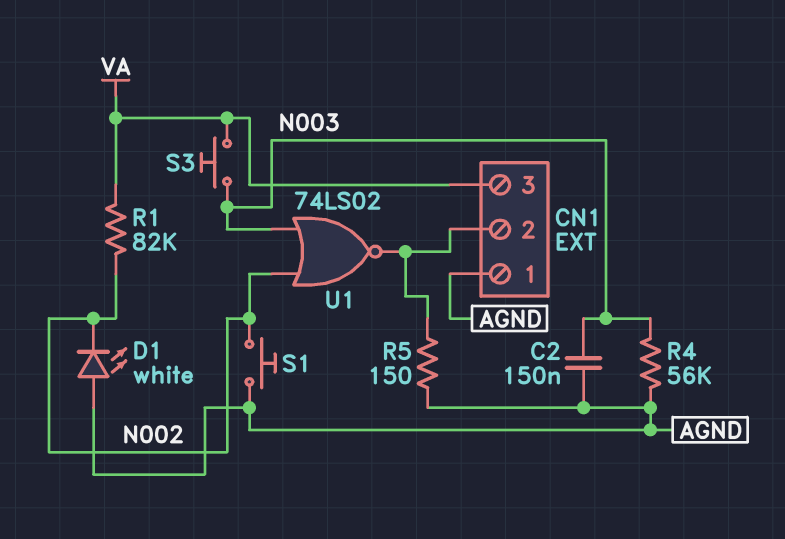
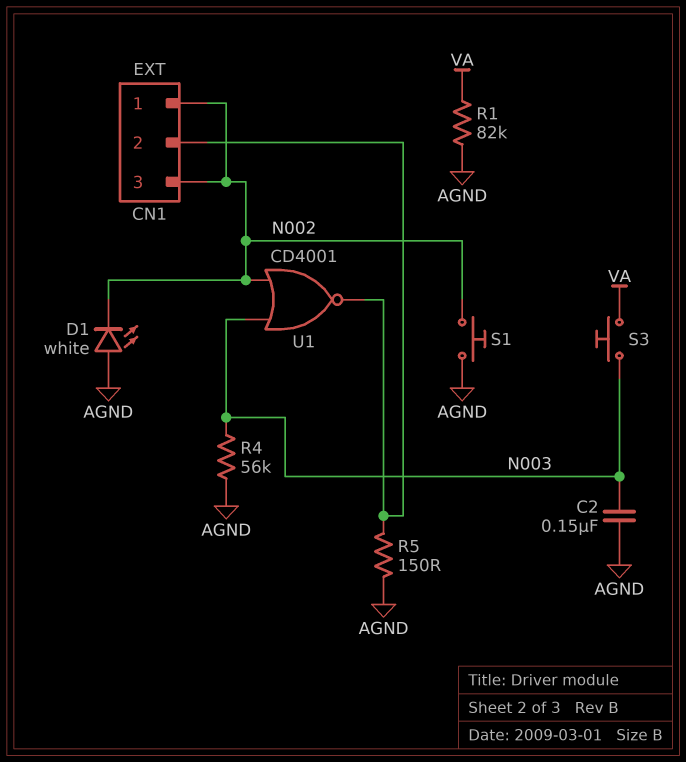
CN1 pin 1: AGND -> N002
CN1 pin 3: VA -> N002
R1: 82k (N002, VA) -> 82k (AGND, VA)
U1: NOR 74LS02 (in N002, in N003, out CN1/2) -> NOR CD4001 (in N002, in N003, out CN1/2)

